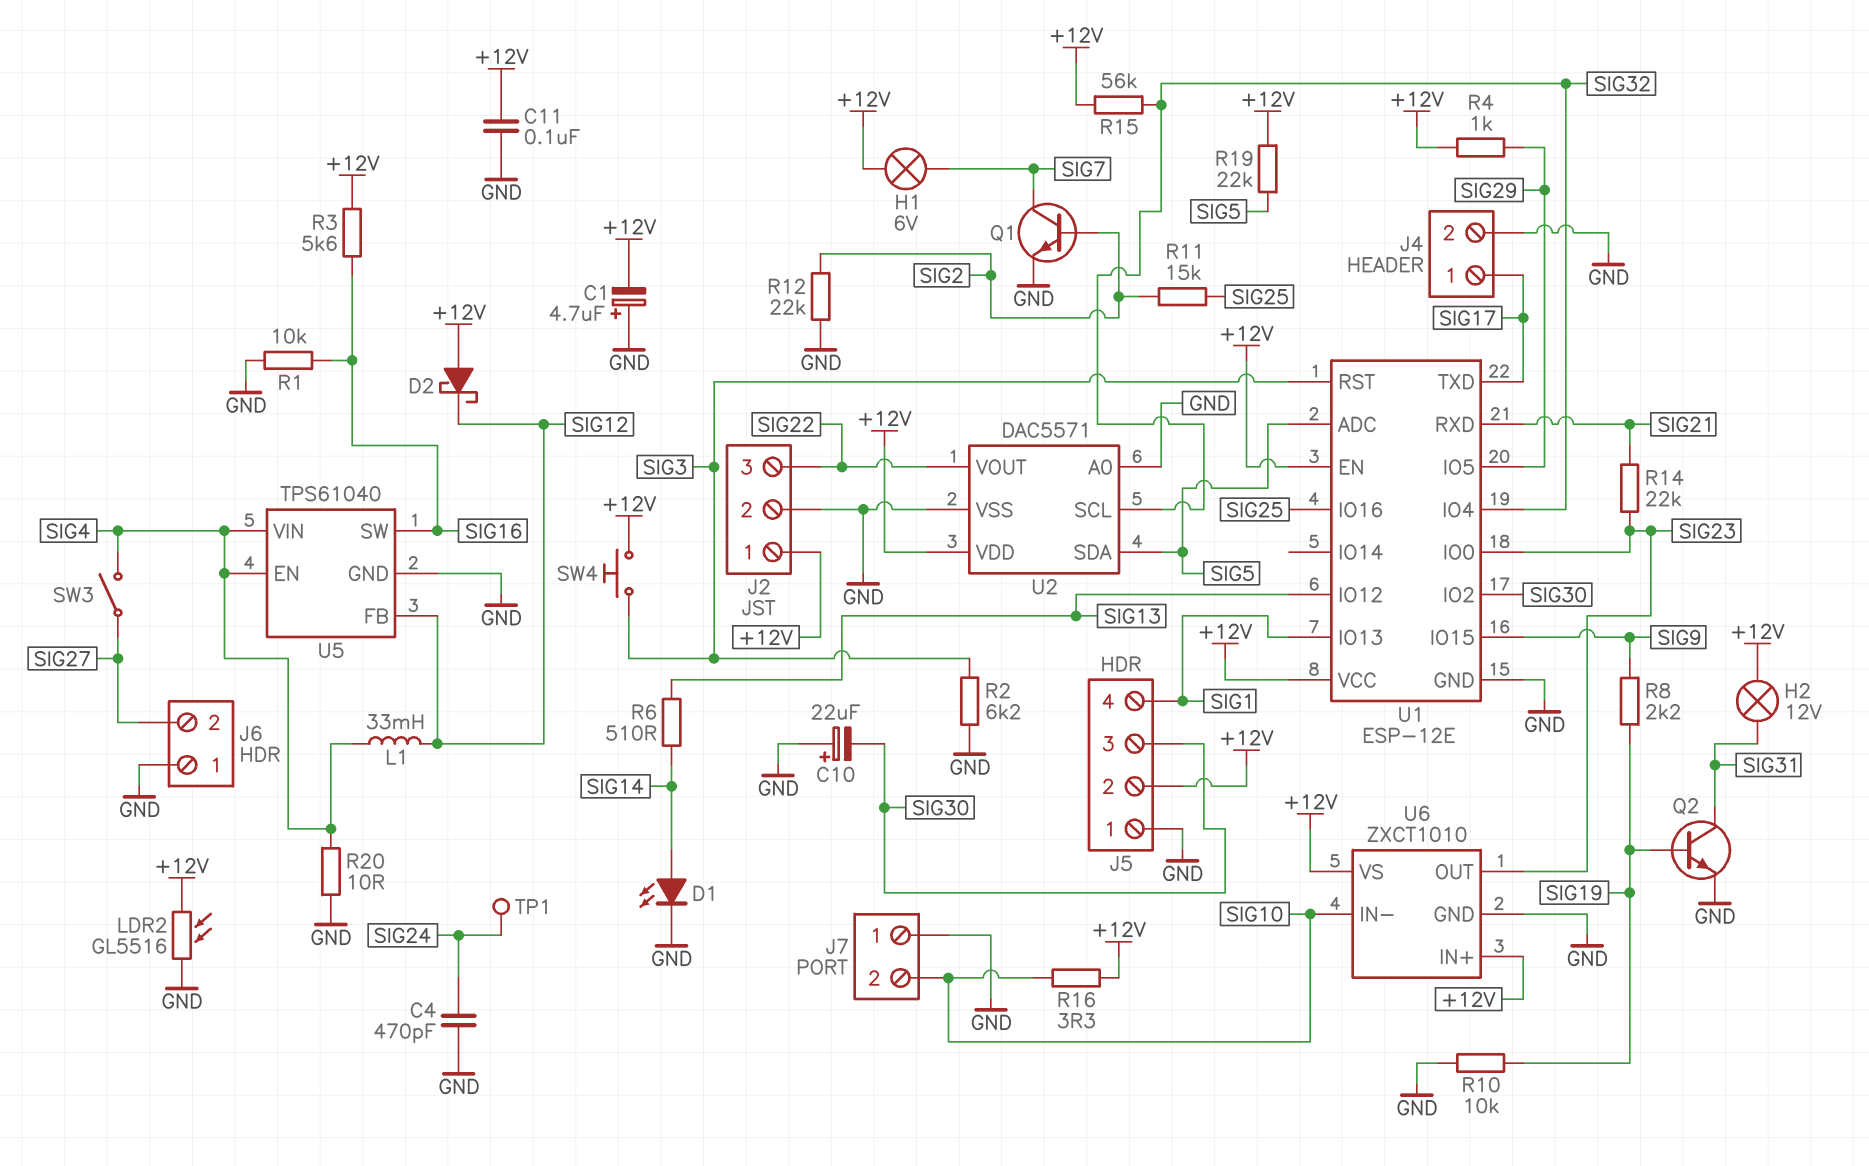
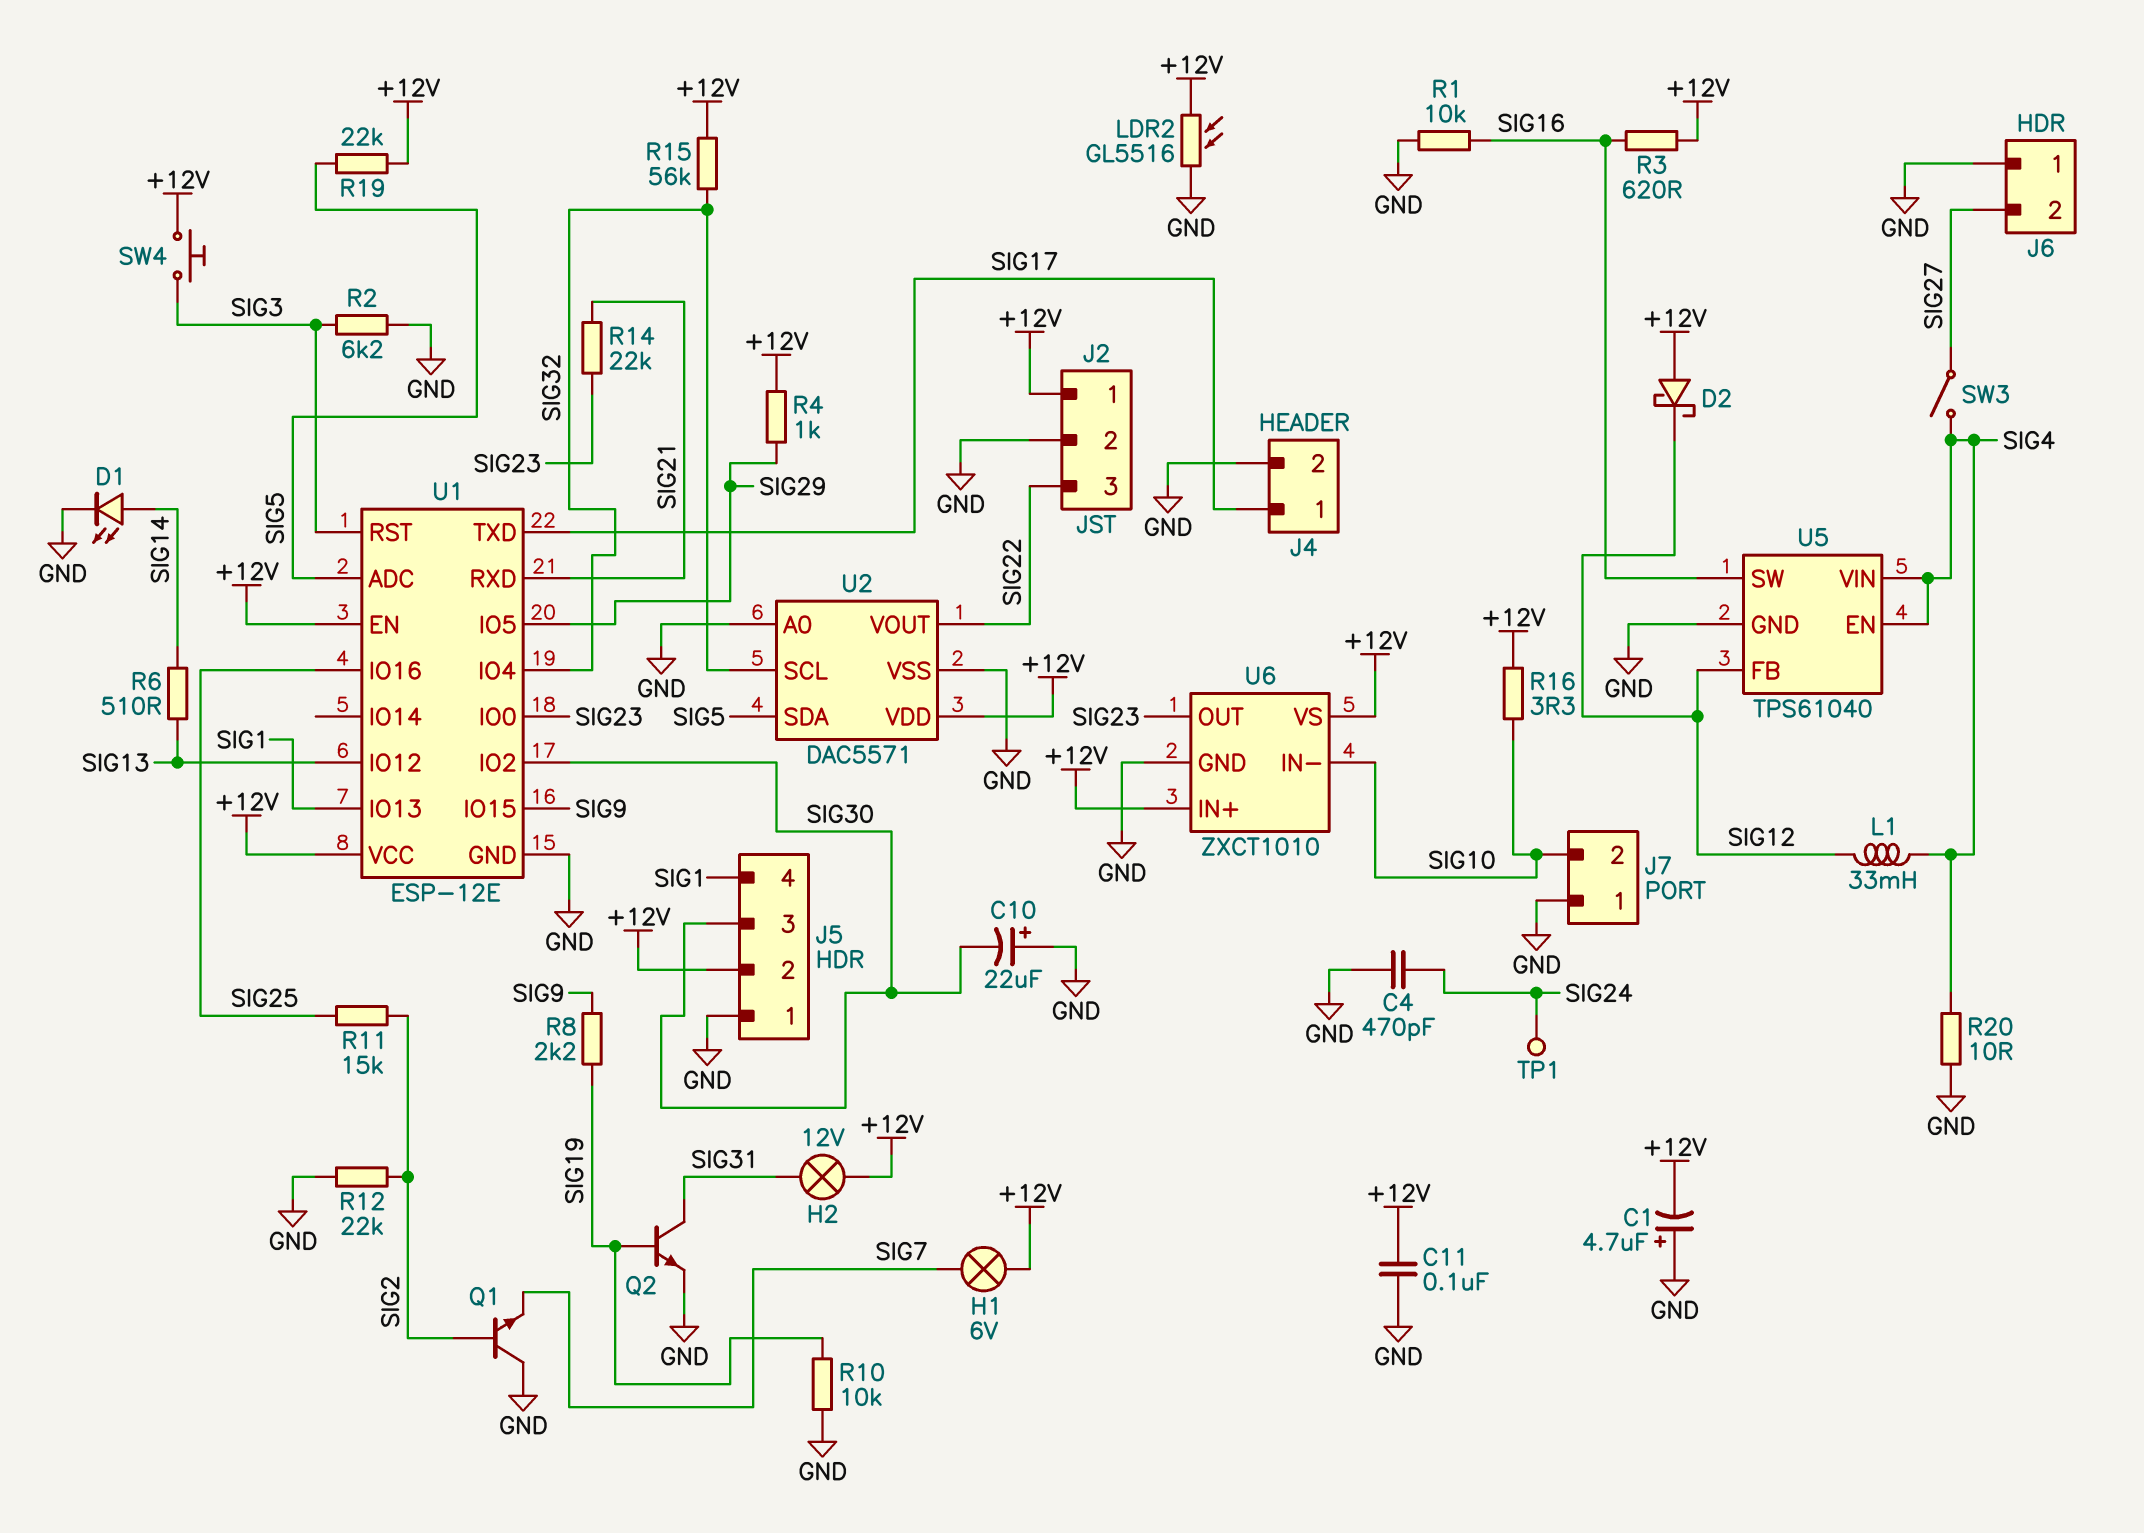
Q1: NPN (B SIG2, C SIG7, E GND) -> NPN (B SIG2, C GND, E SIG7)
R3: 5.6k (+12V, SIG16) -> 620 (+12V, SIG16)

